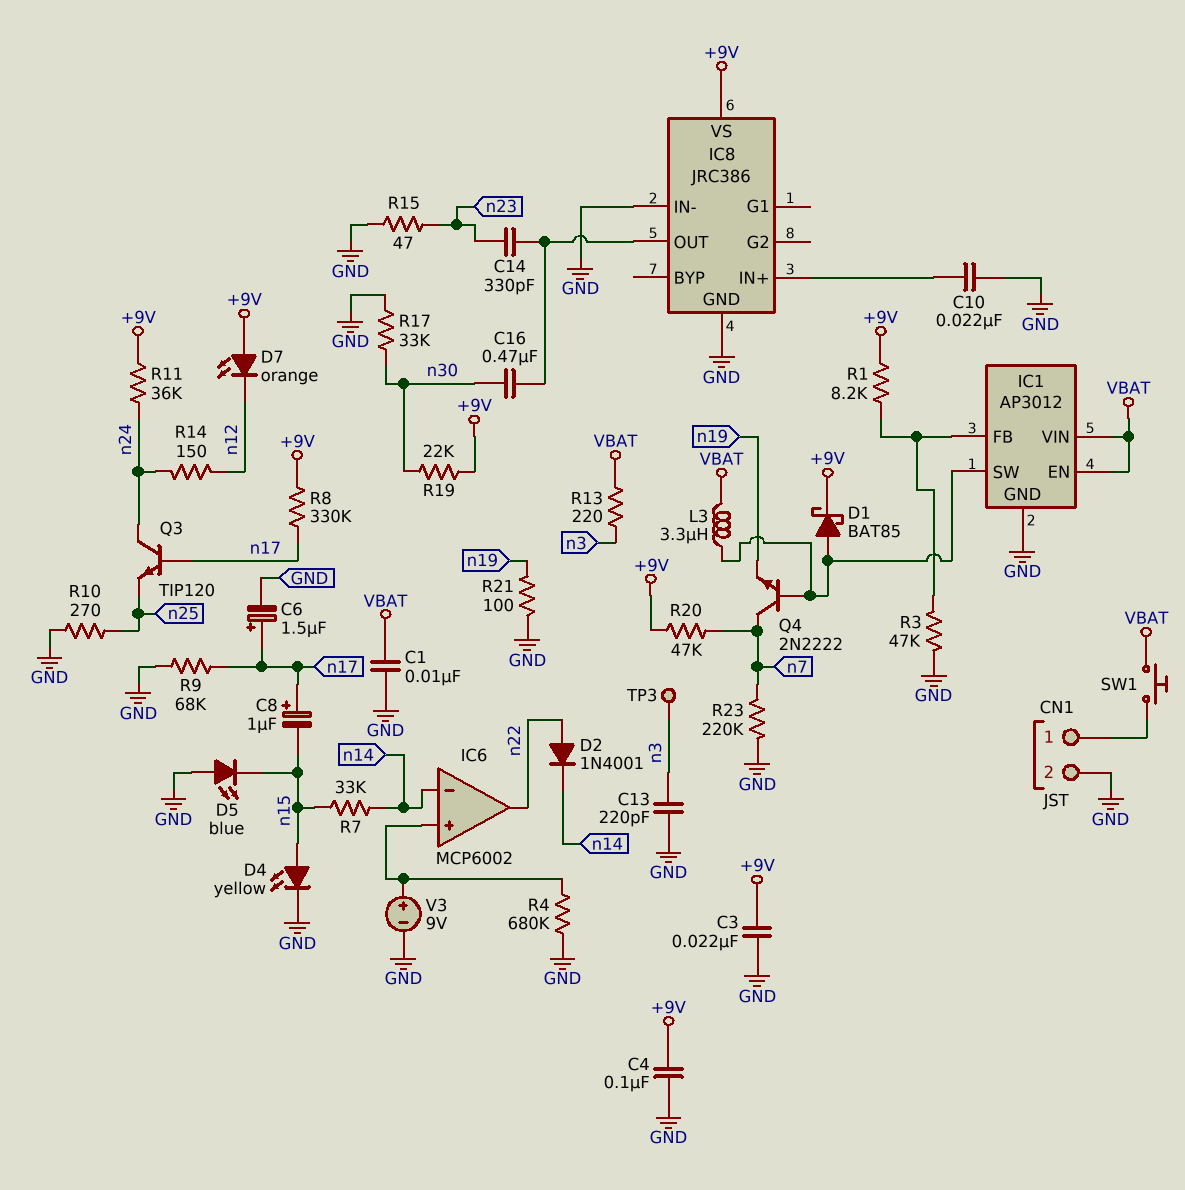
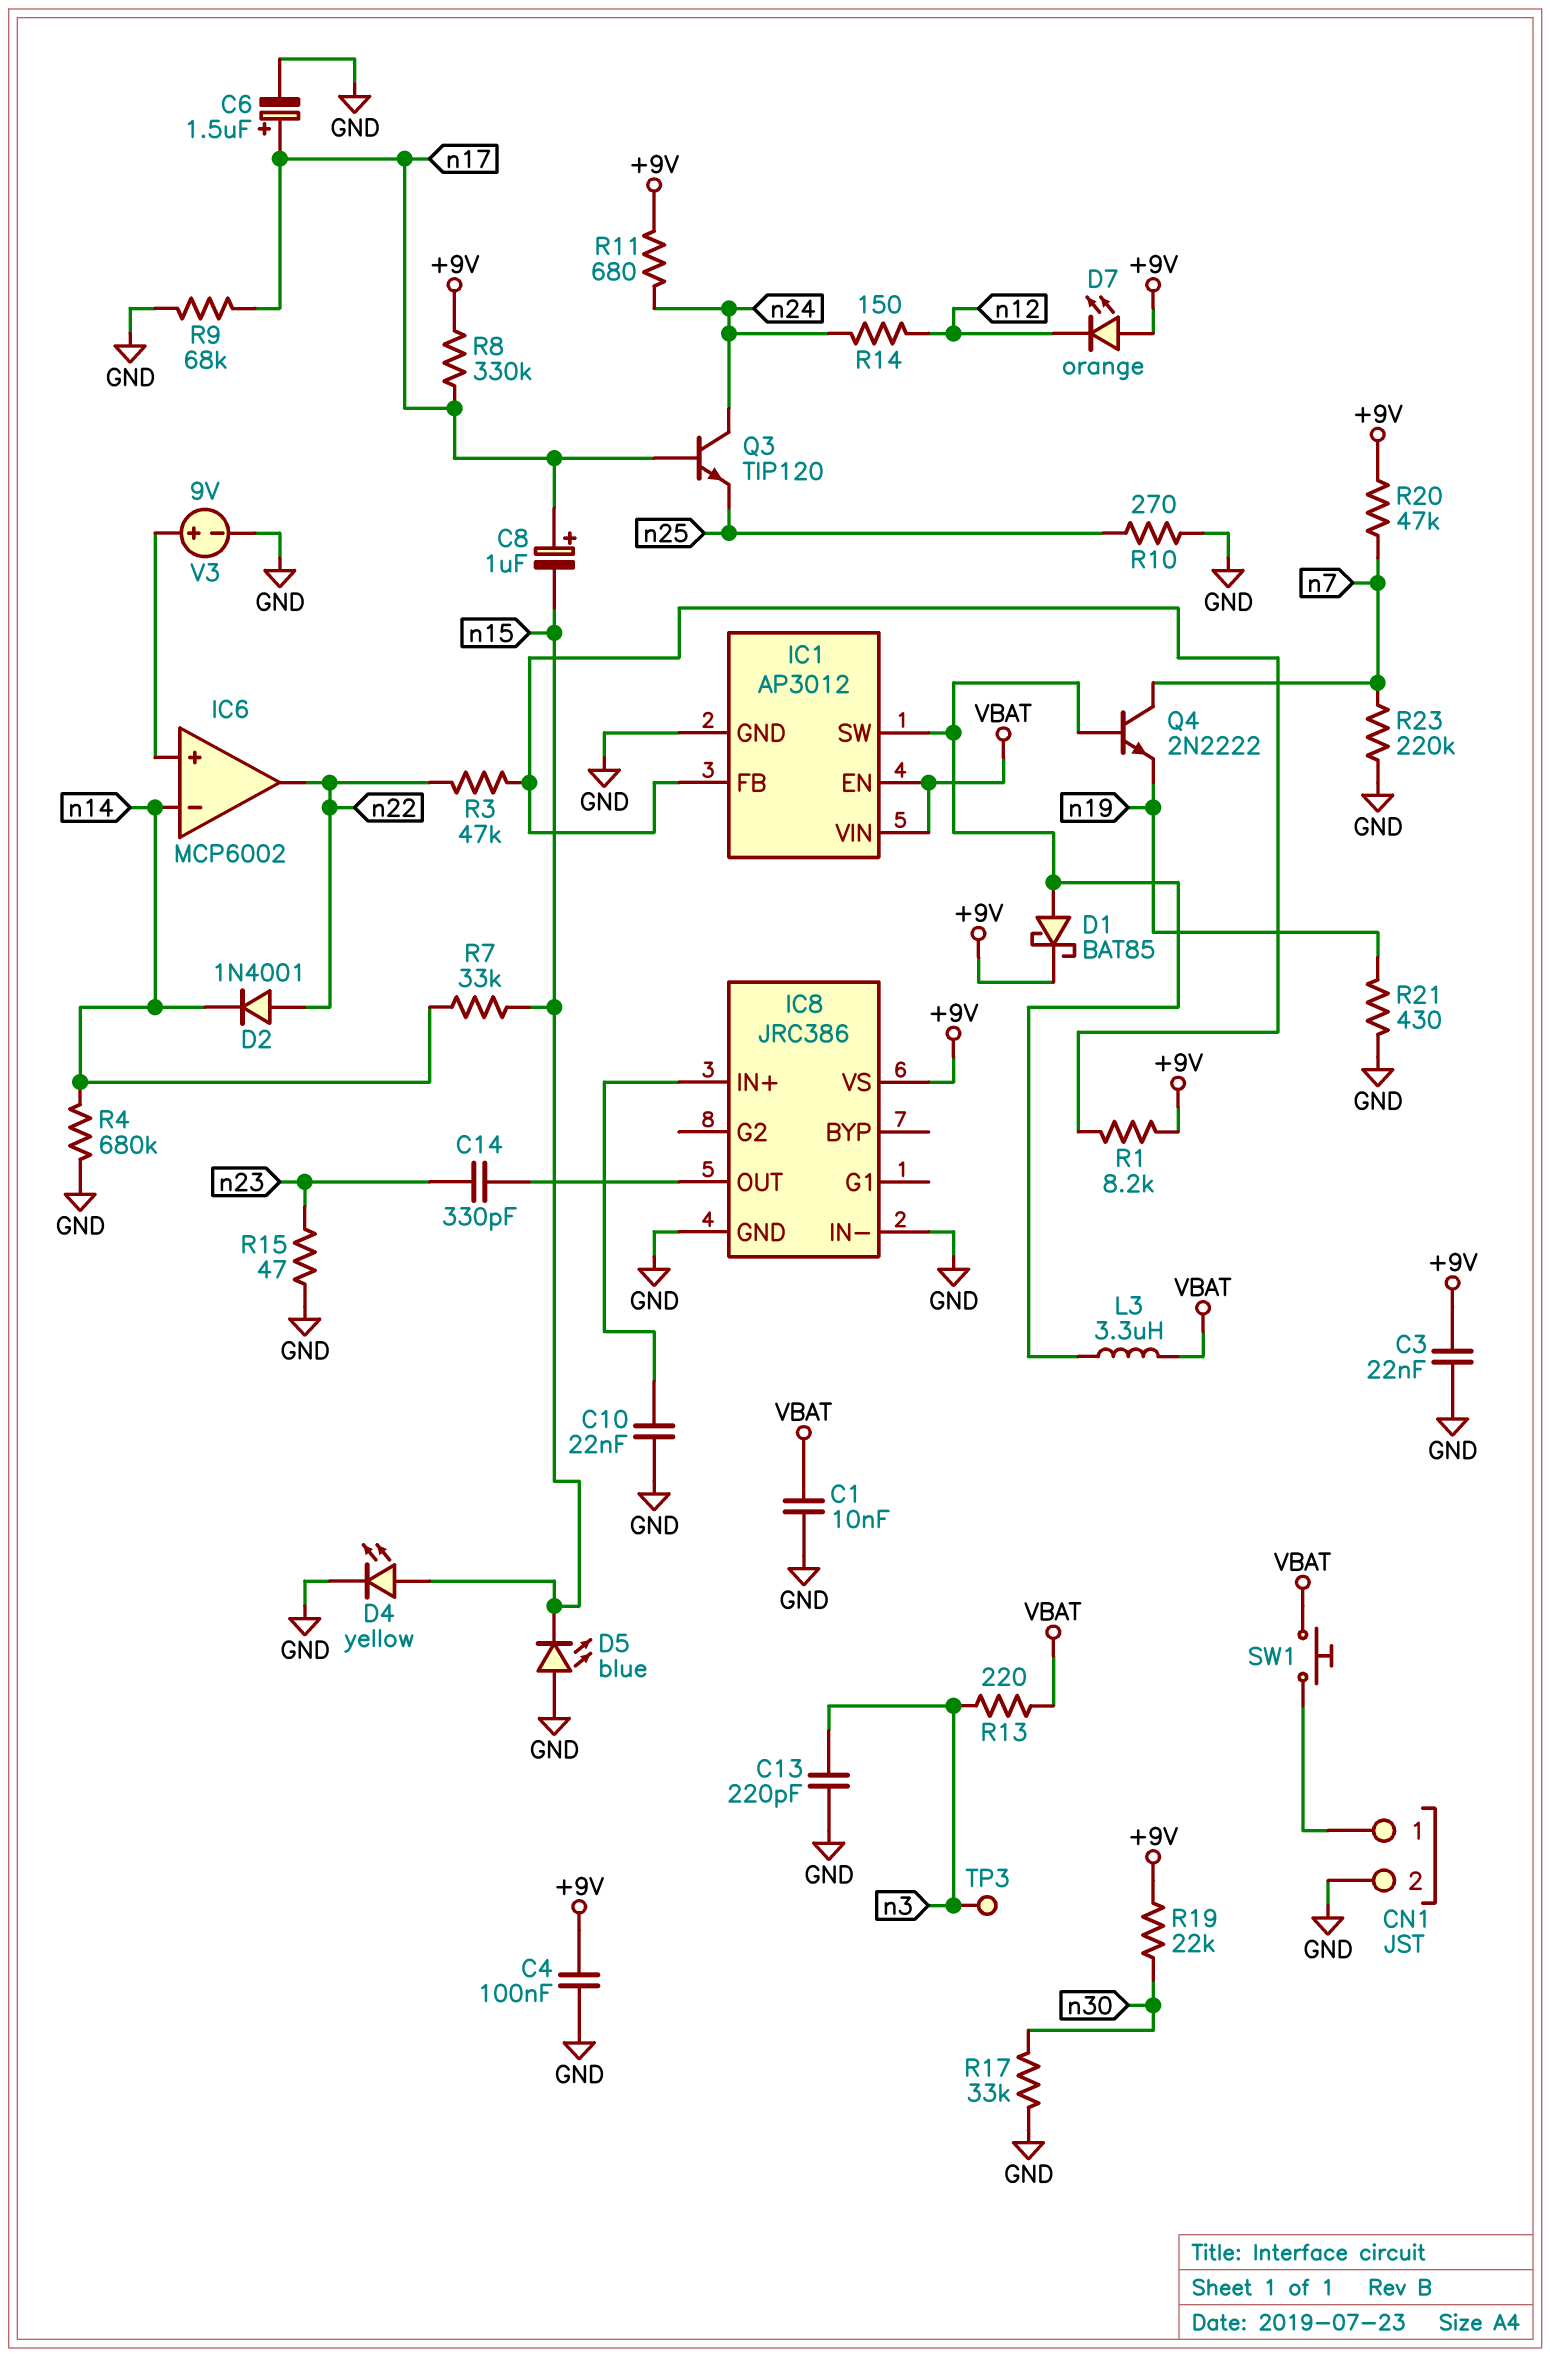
C16: 470nF (IC8/OUT, n30) -> none
R3: 47k (GND, IC1/FB) -> 47k (IC1/FB, n22)
R4: 680k (GND, IC6/in+) -> 680k (GND, n14)
R11: 36k (+9V, n24) -> 680 (+9V, n24)
R21: 100 (GND, n19) -> 430 (GND, n19)

